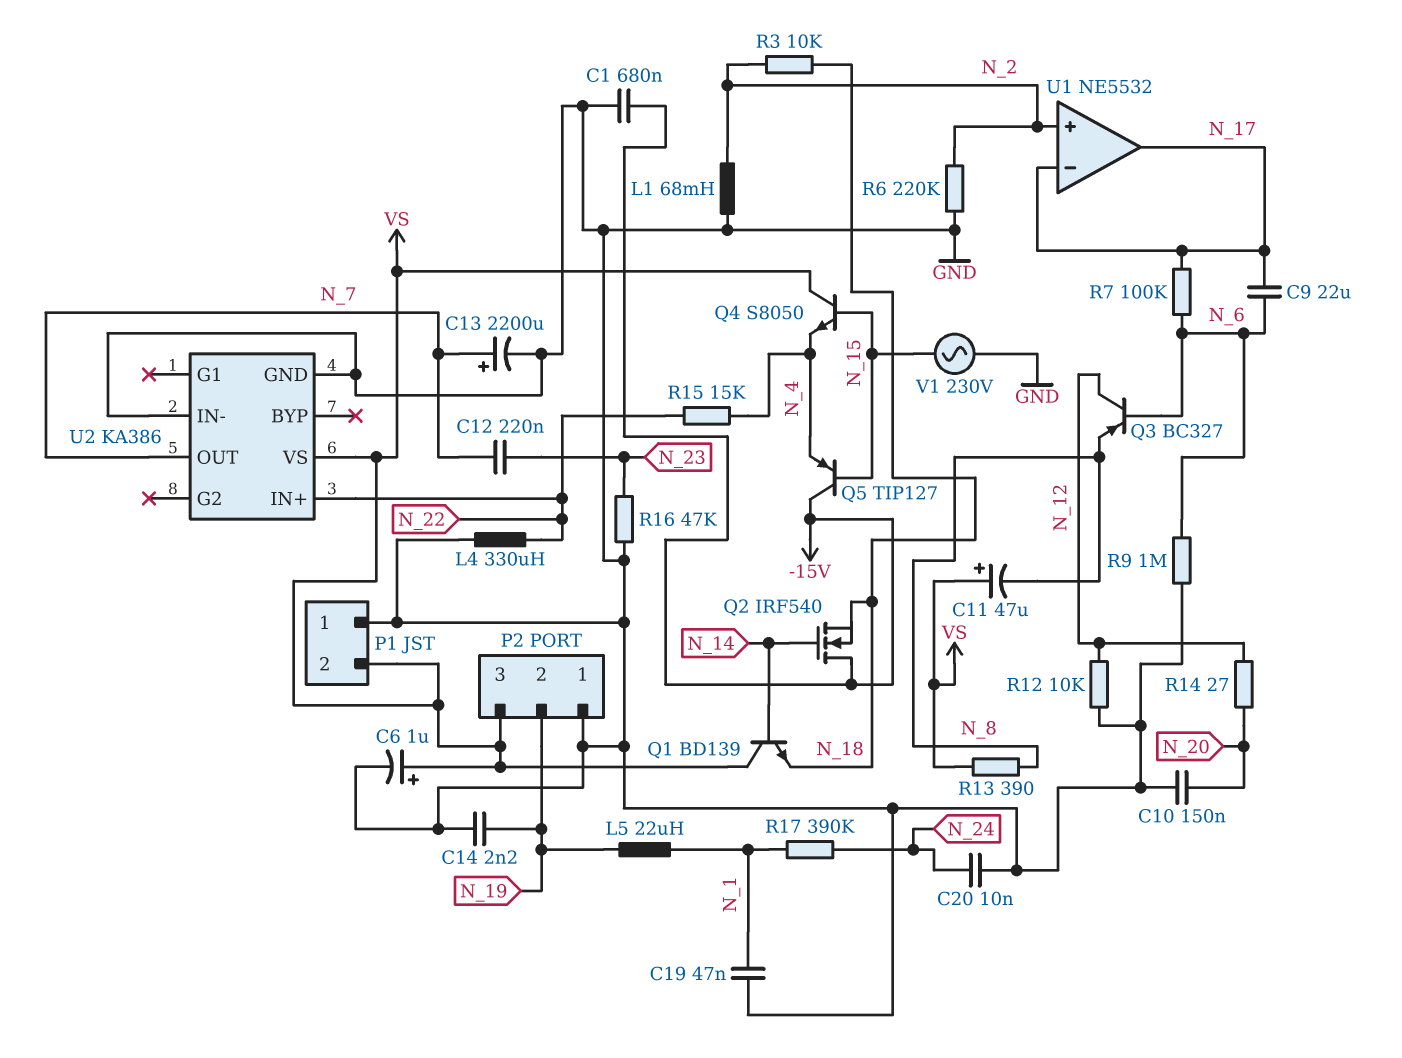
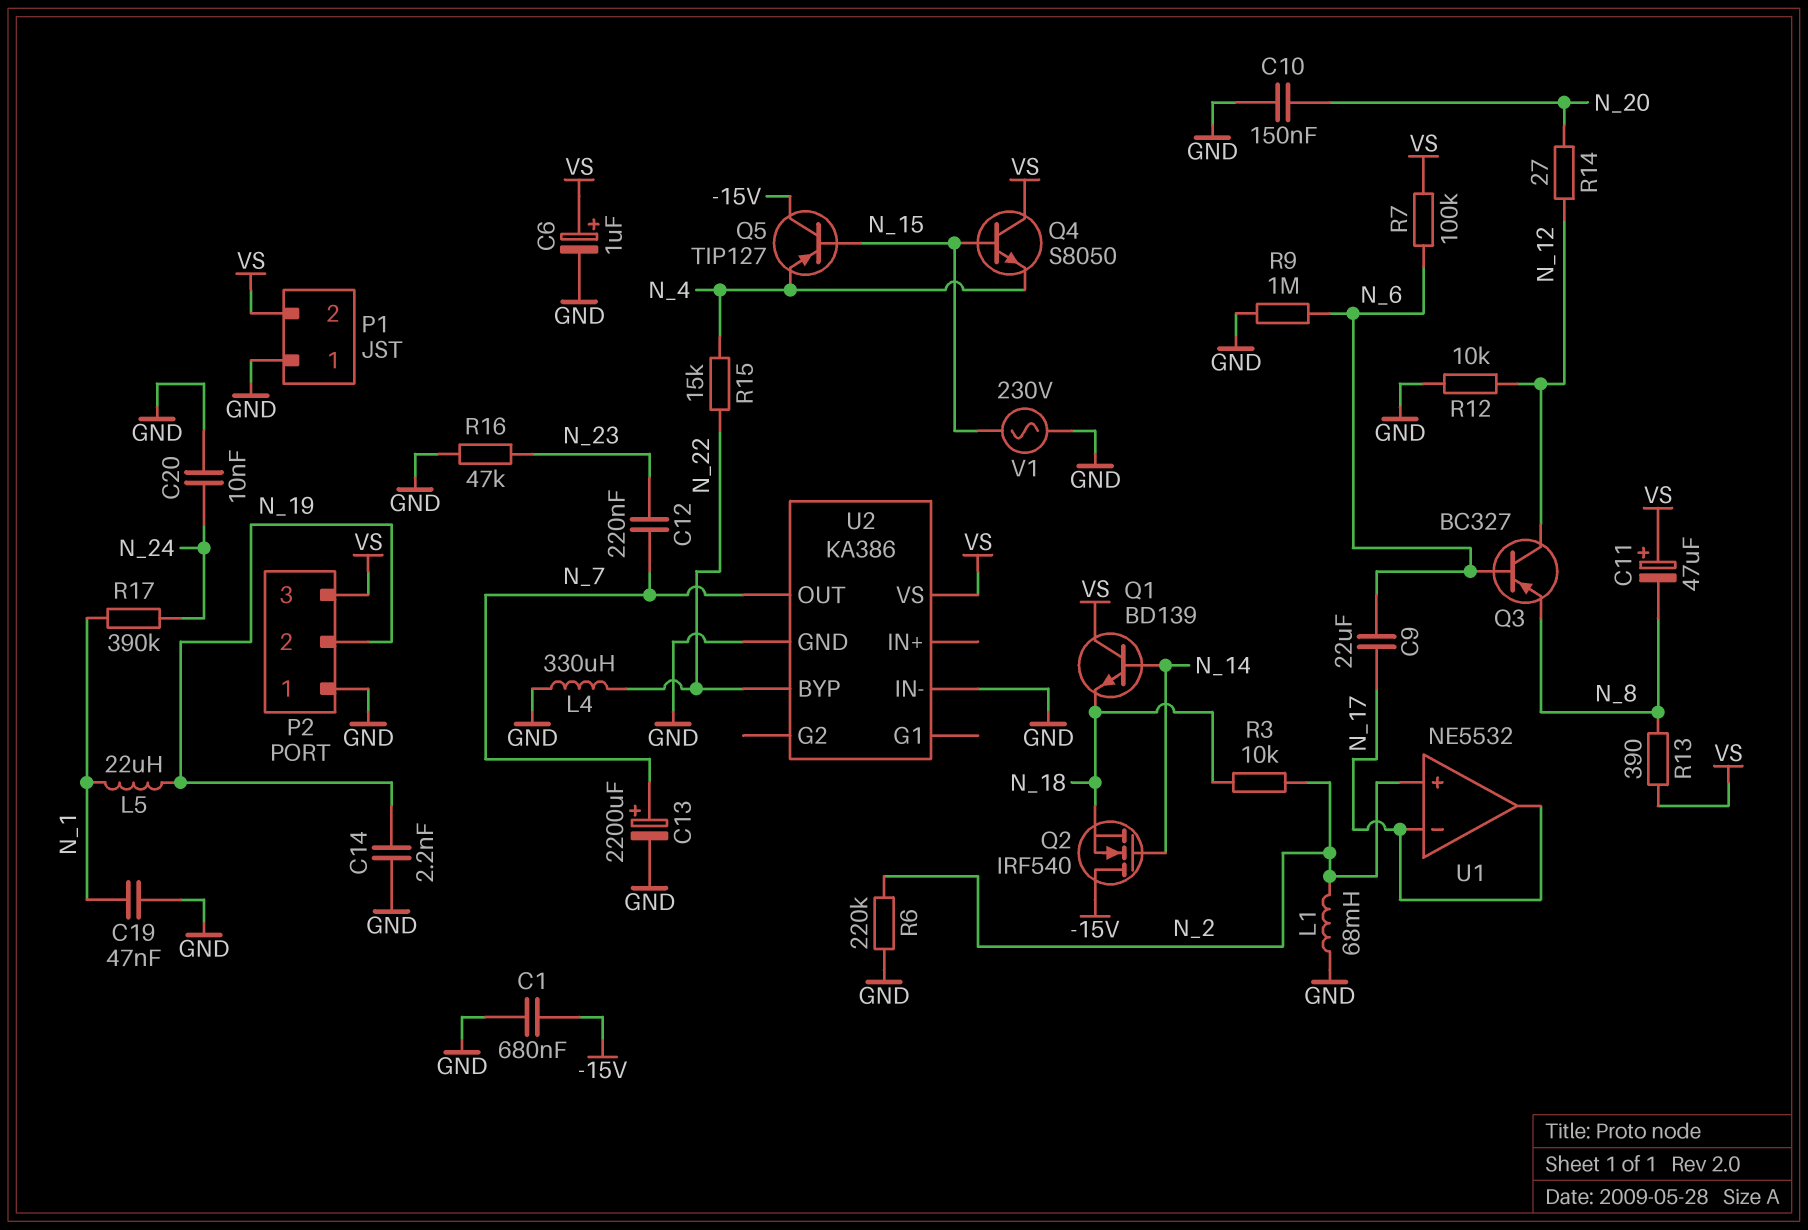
R7: 100k (N_6, N_17) -> 100k (N_6, VS)
U2 pin BYP: none -> N_22
U2 pin IN+: N_22 -> none

